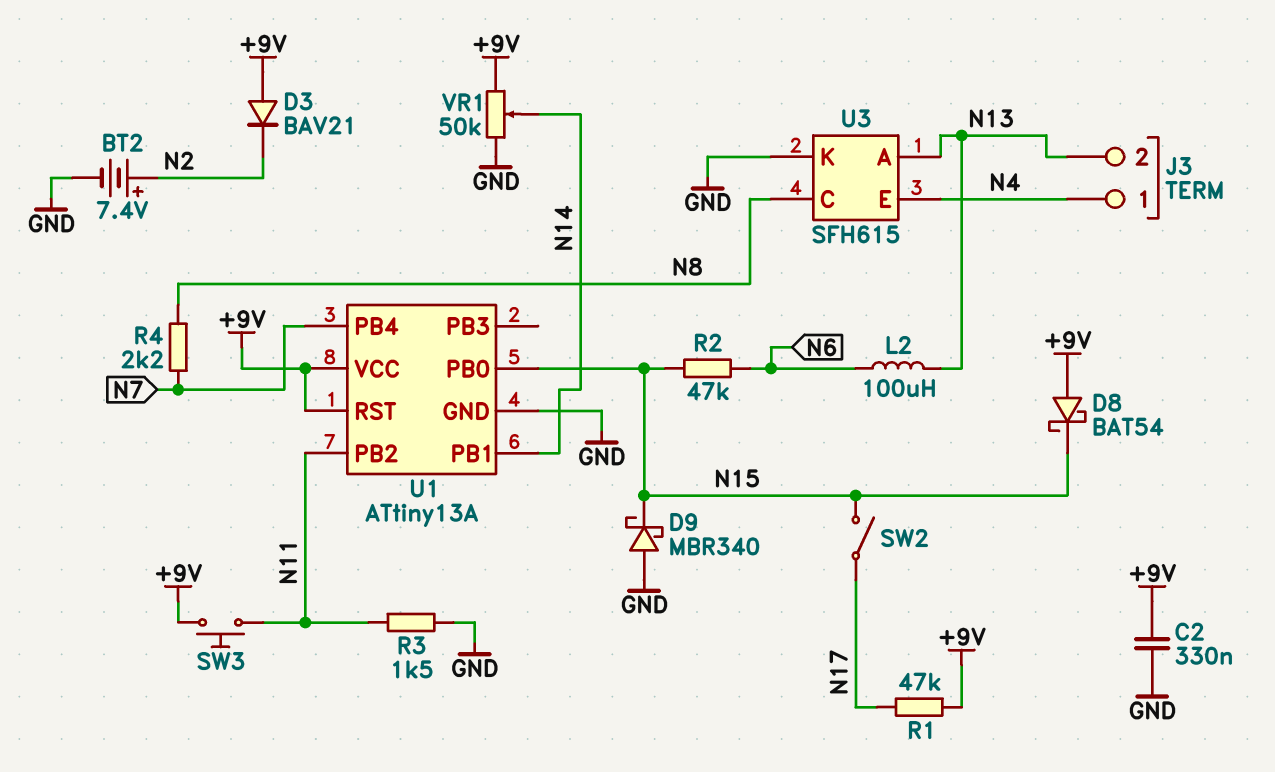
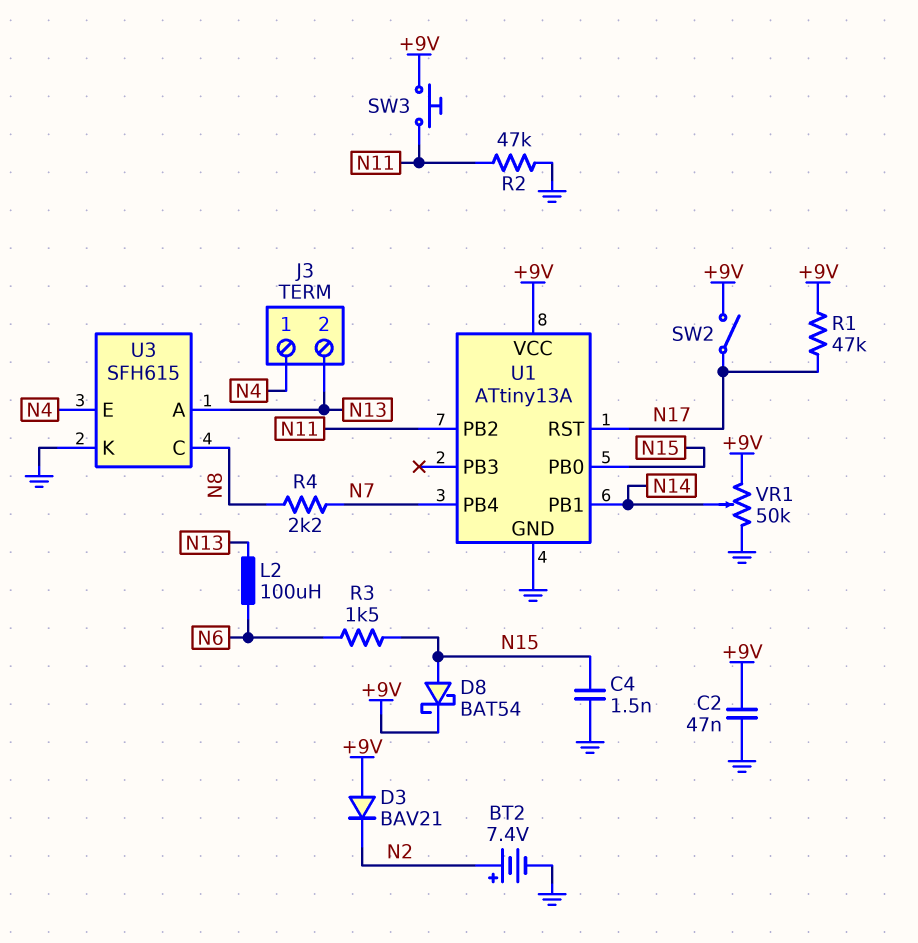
C2: 330nF (+9V, GND) -> 47nF (+9V, GND)
C4: none -> 1.5nF (GND, N15)
D8: schottky BAT54 (A +9V, K N15) -> schottky BAT54 (A N15, K +9V)
D9: schottky MBR340 (A GND, K N15) -> none
R2: 47k (N6, N15) -> 47k (GND, N11)
R3: 1.5k (GND, N11) -> 1.5k (N6, N15)
SW2: switch (N15, N17) -> switch (+9V, N17)
U1 pin RST: +9V -> N17

